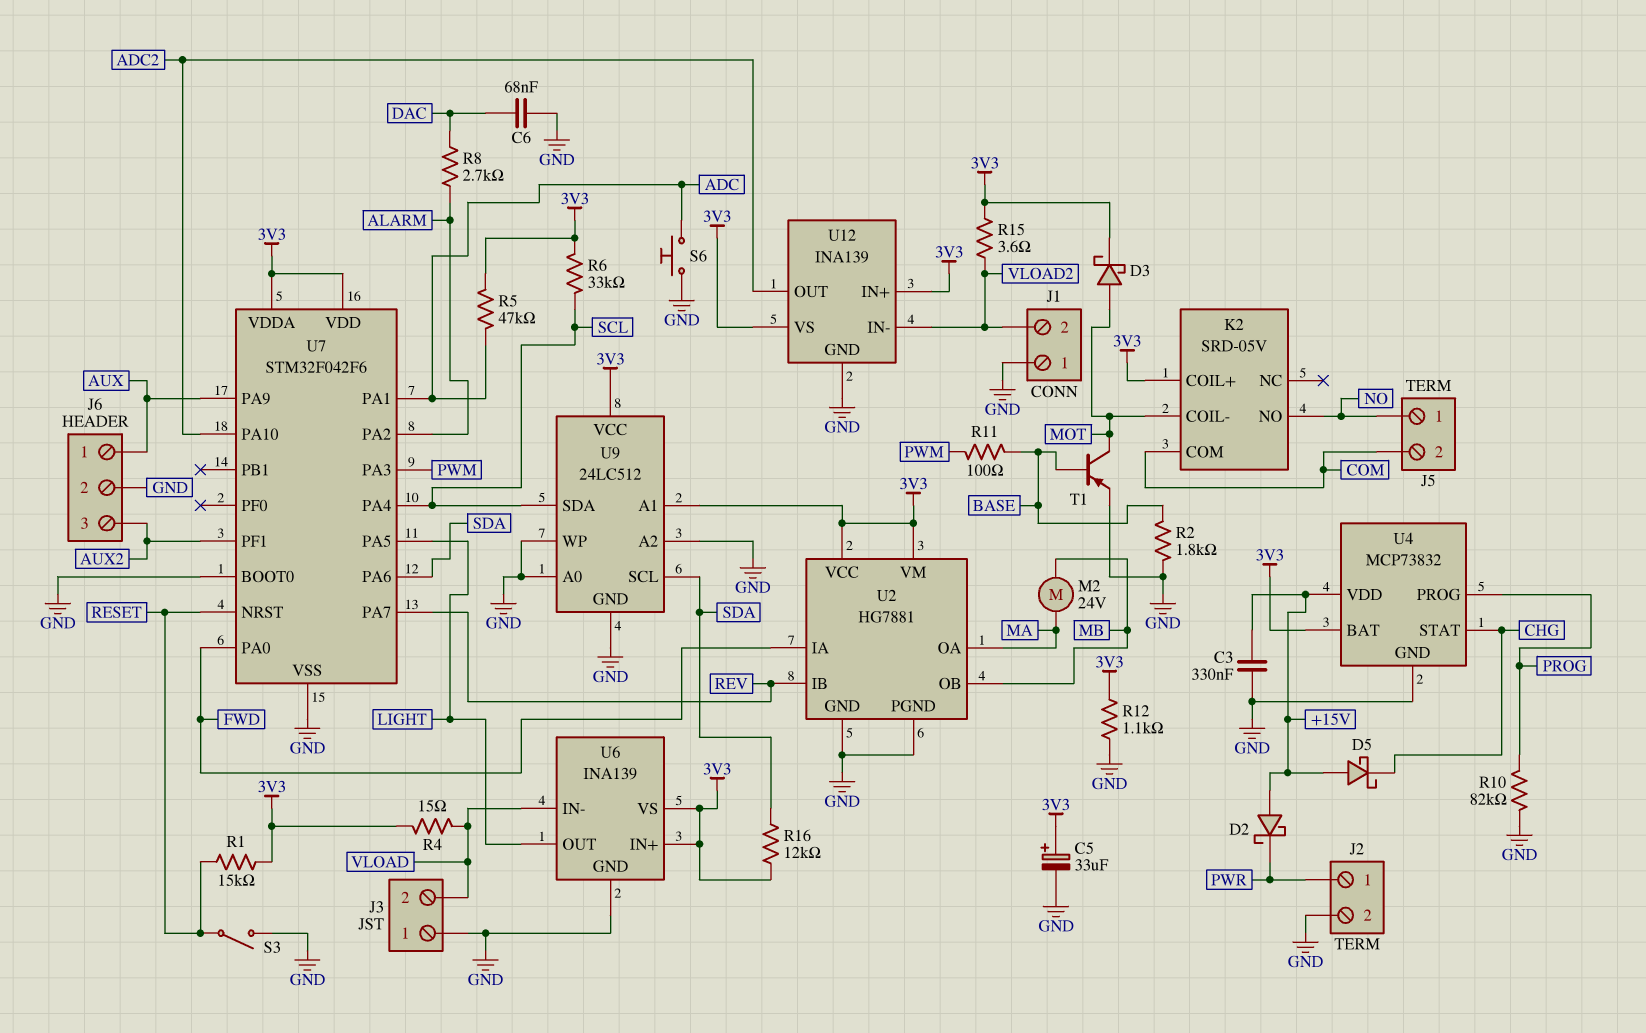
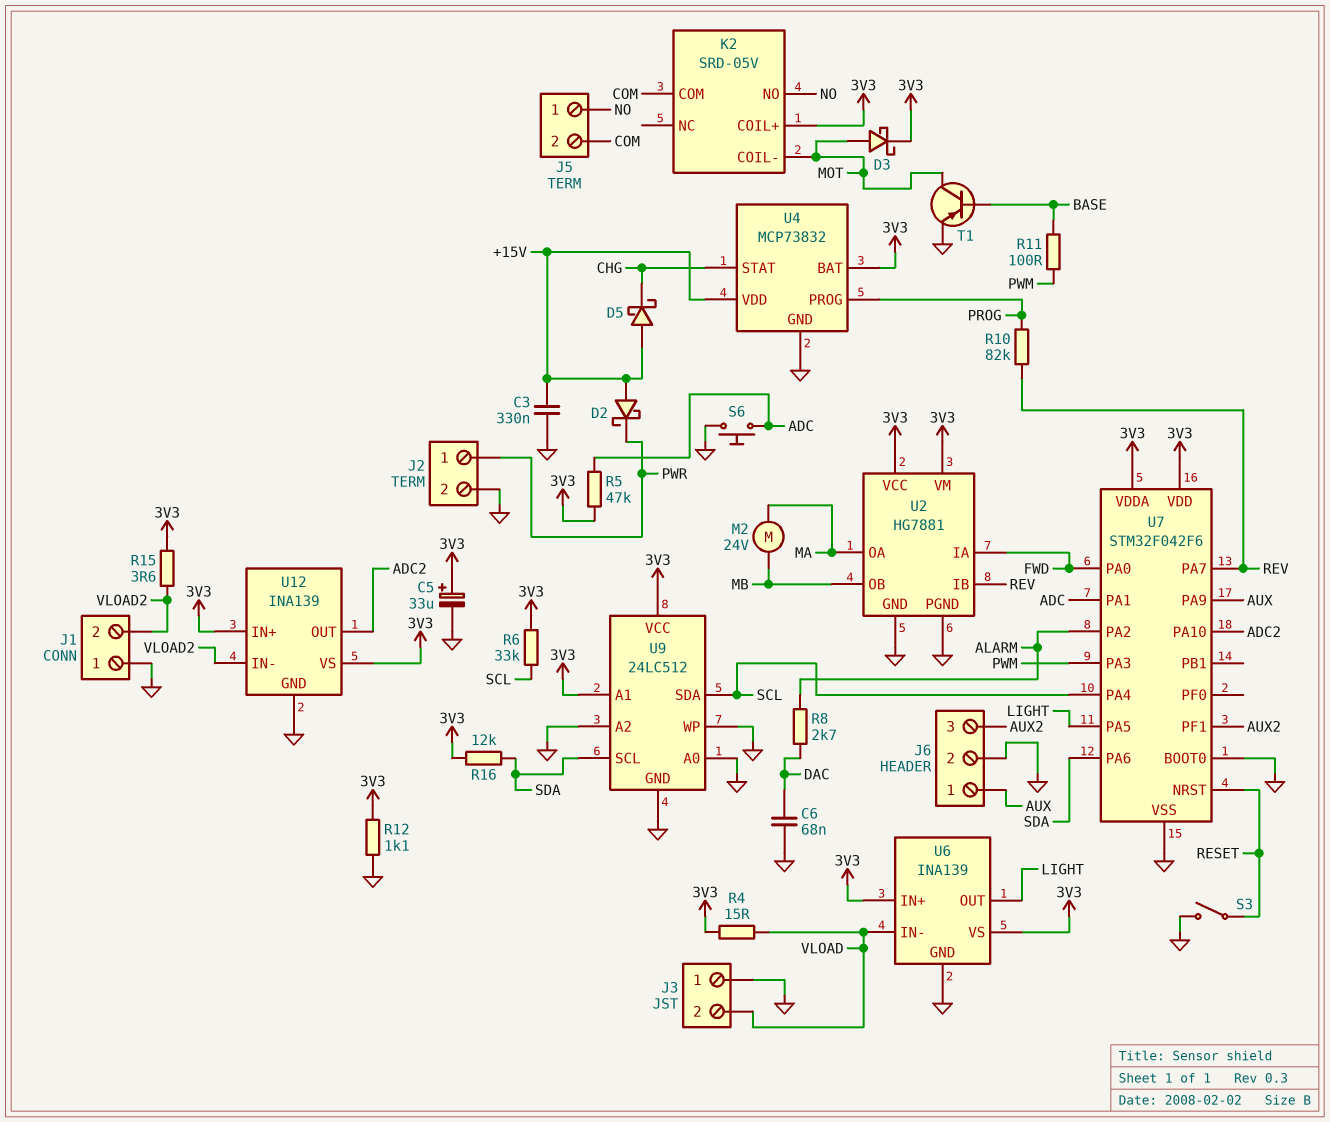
R1: 15k (3V3, RESET) -> none
R2: 1.8k (BASE, GND) -> none
R10: 82k (GND, PROG) -> 82k (PROG, REV)

